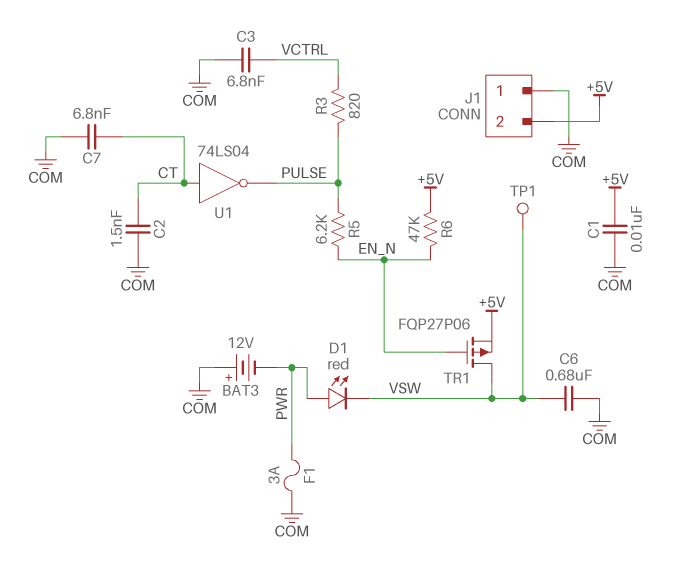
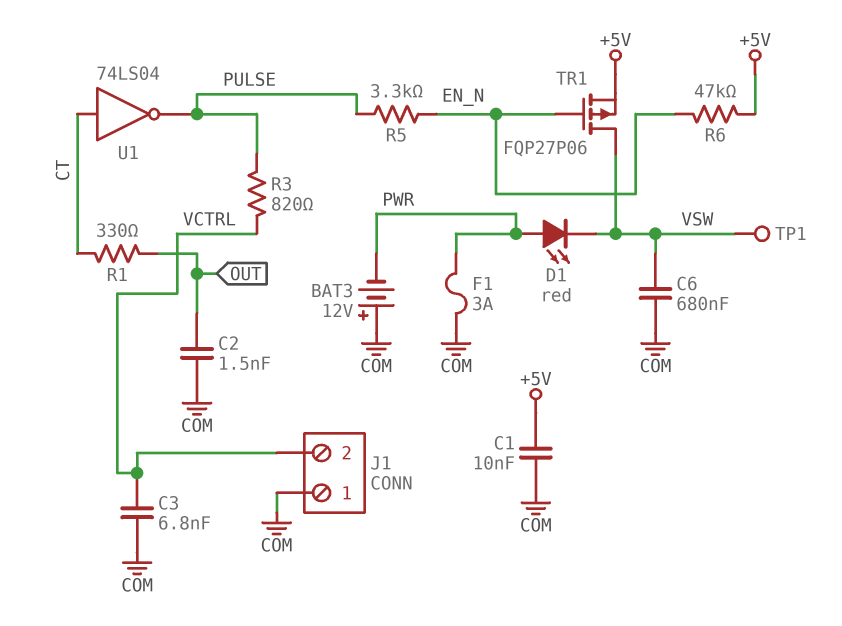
C2: 1.5nF (COM, CT) -> 1.5nF (COM, OUT)
C7: 6.8nF (COM, CT) -> none
J1 pin 2: +5V -> VCTRL
R1: none -> 330 (CT, OUT)
R5: 6.2k (EN_N, PULSE) -> 3.3k (EN_N, PULSE)

